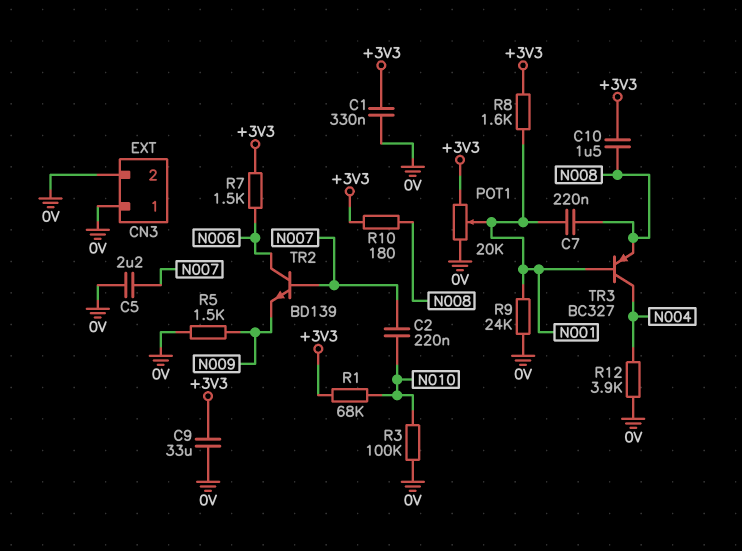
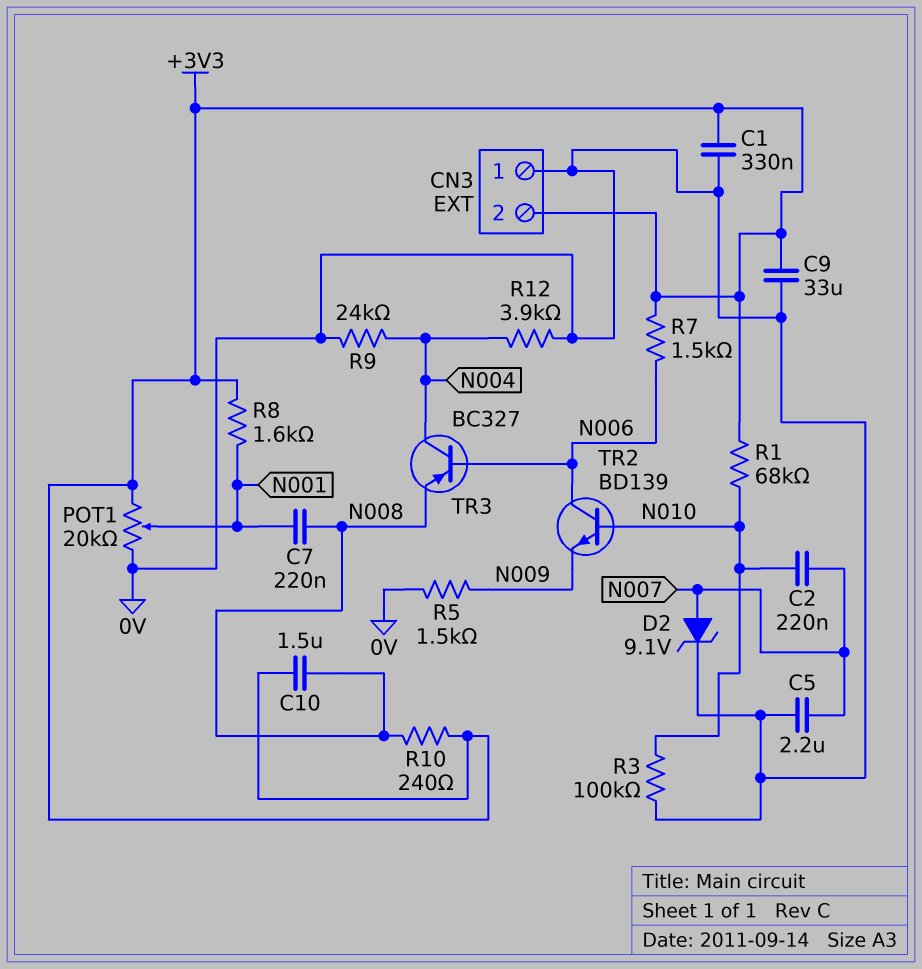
CN3 pin 2: 0V -> +3V3
D2: none -> zener 9.1V (A N007, K 0V)
R9: 24k (0V, N001) -> 24k (0V, N004)
R10: 180 (+3V3, N008) -> 240 (+3V3, N008)
TR2: NPN BD139 (B N007, C N006, E N009) -> NPN BD139 (B N010, C N006, E N009)
TR3: PNP BC327 (B N001, C N004, E N008) -> PNP BC327 (B N006, C N004, E N008)

